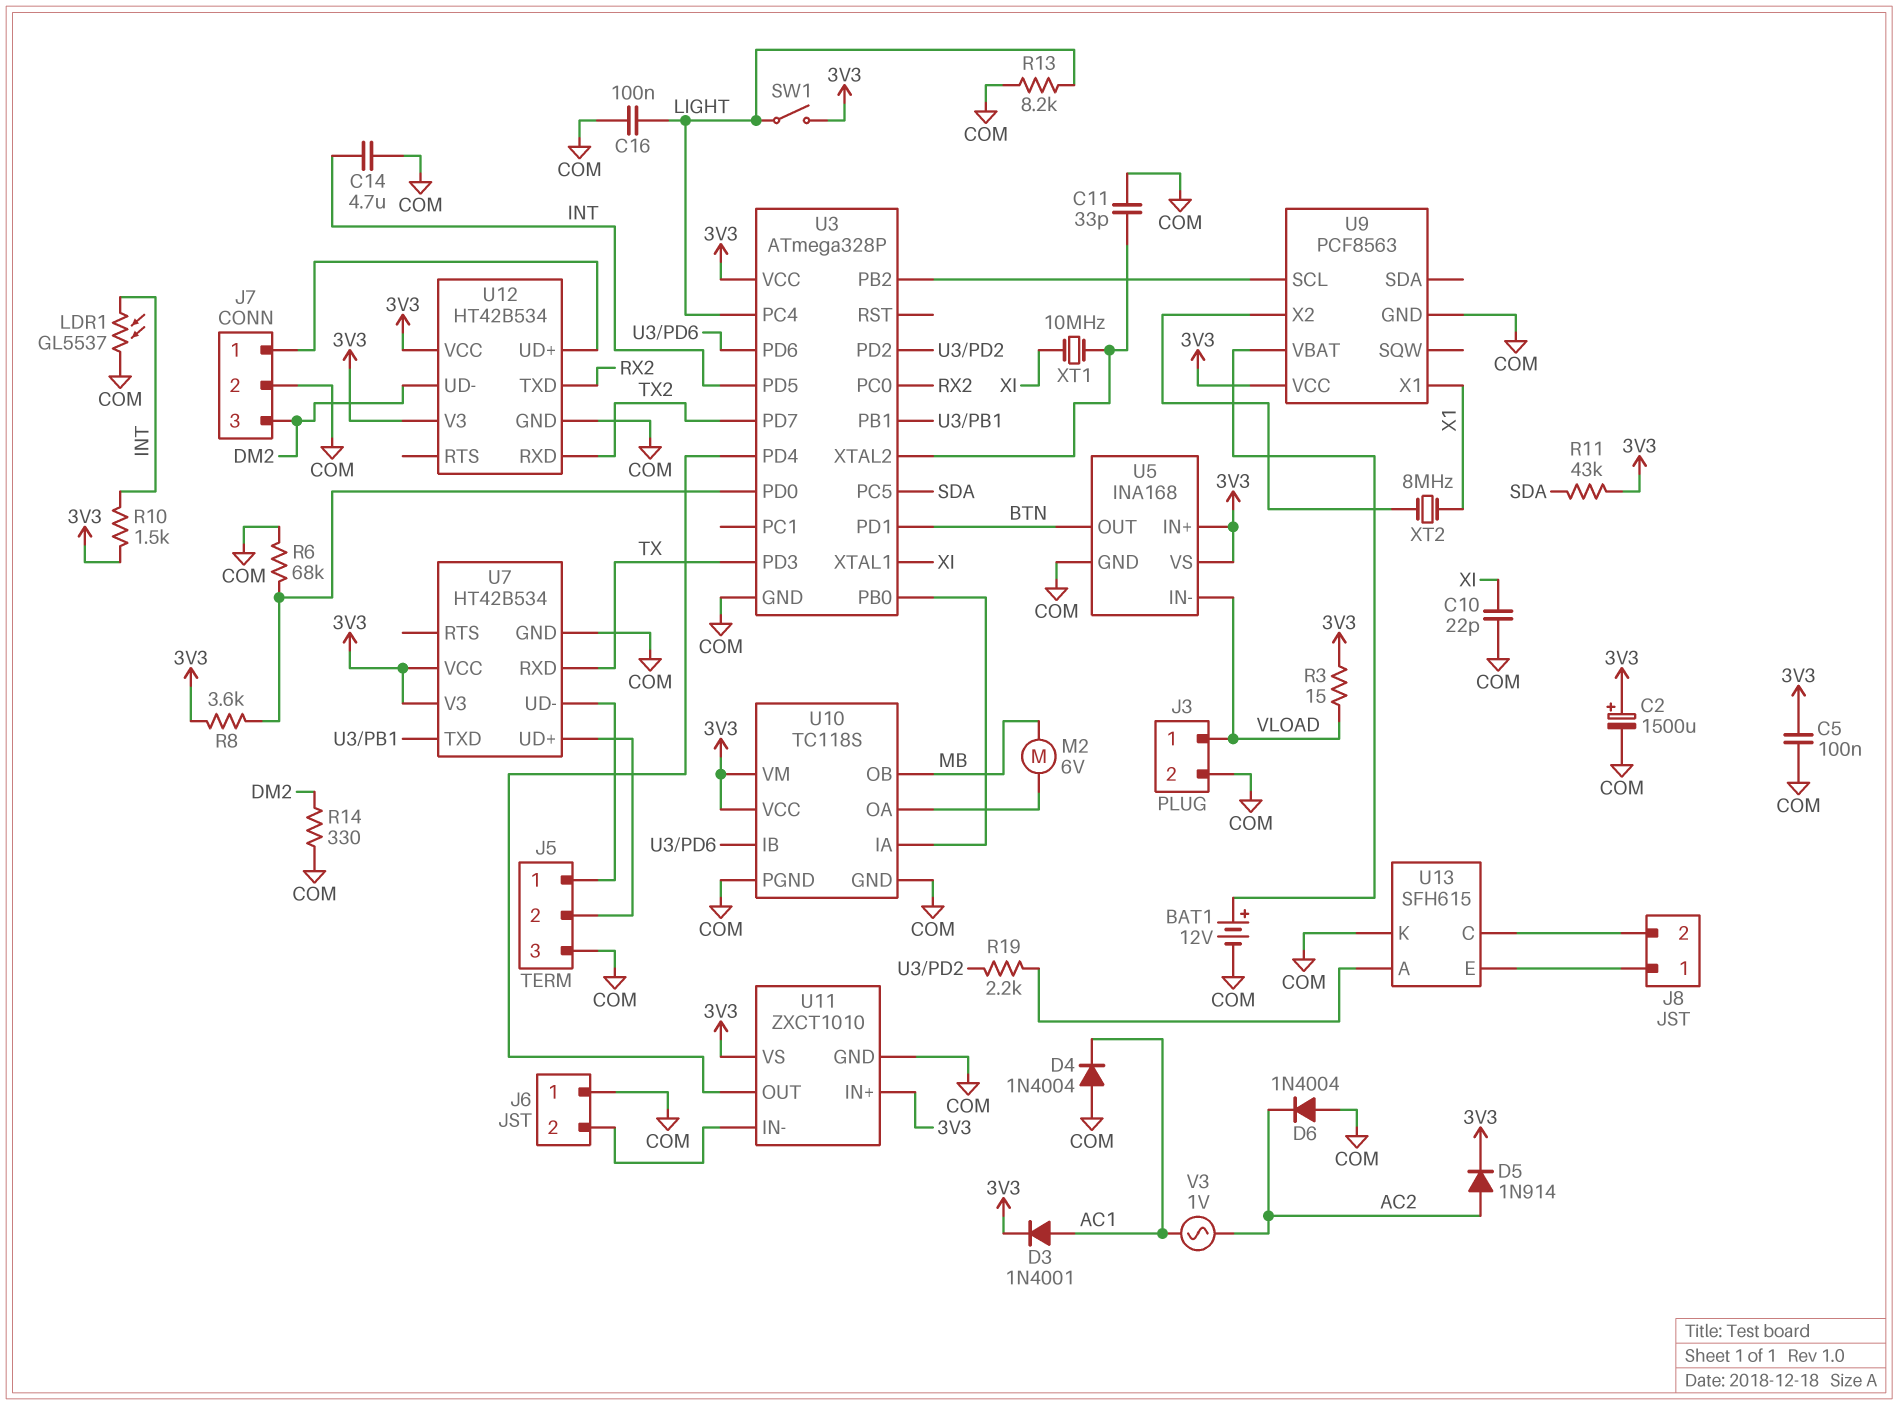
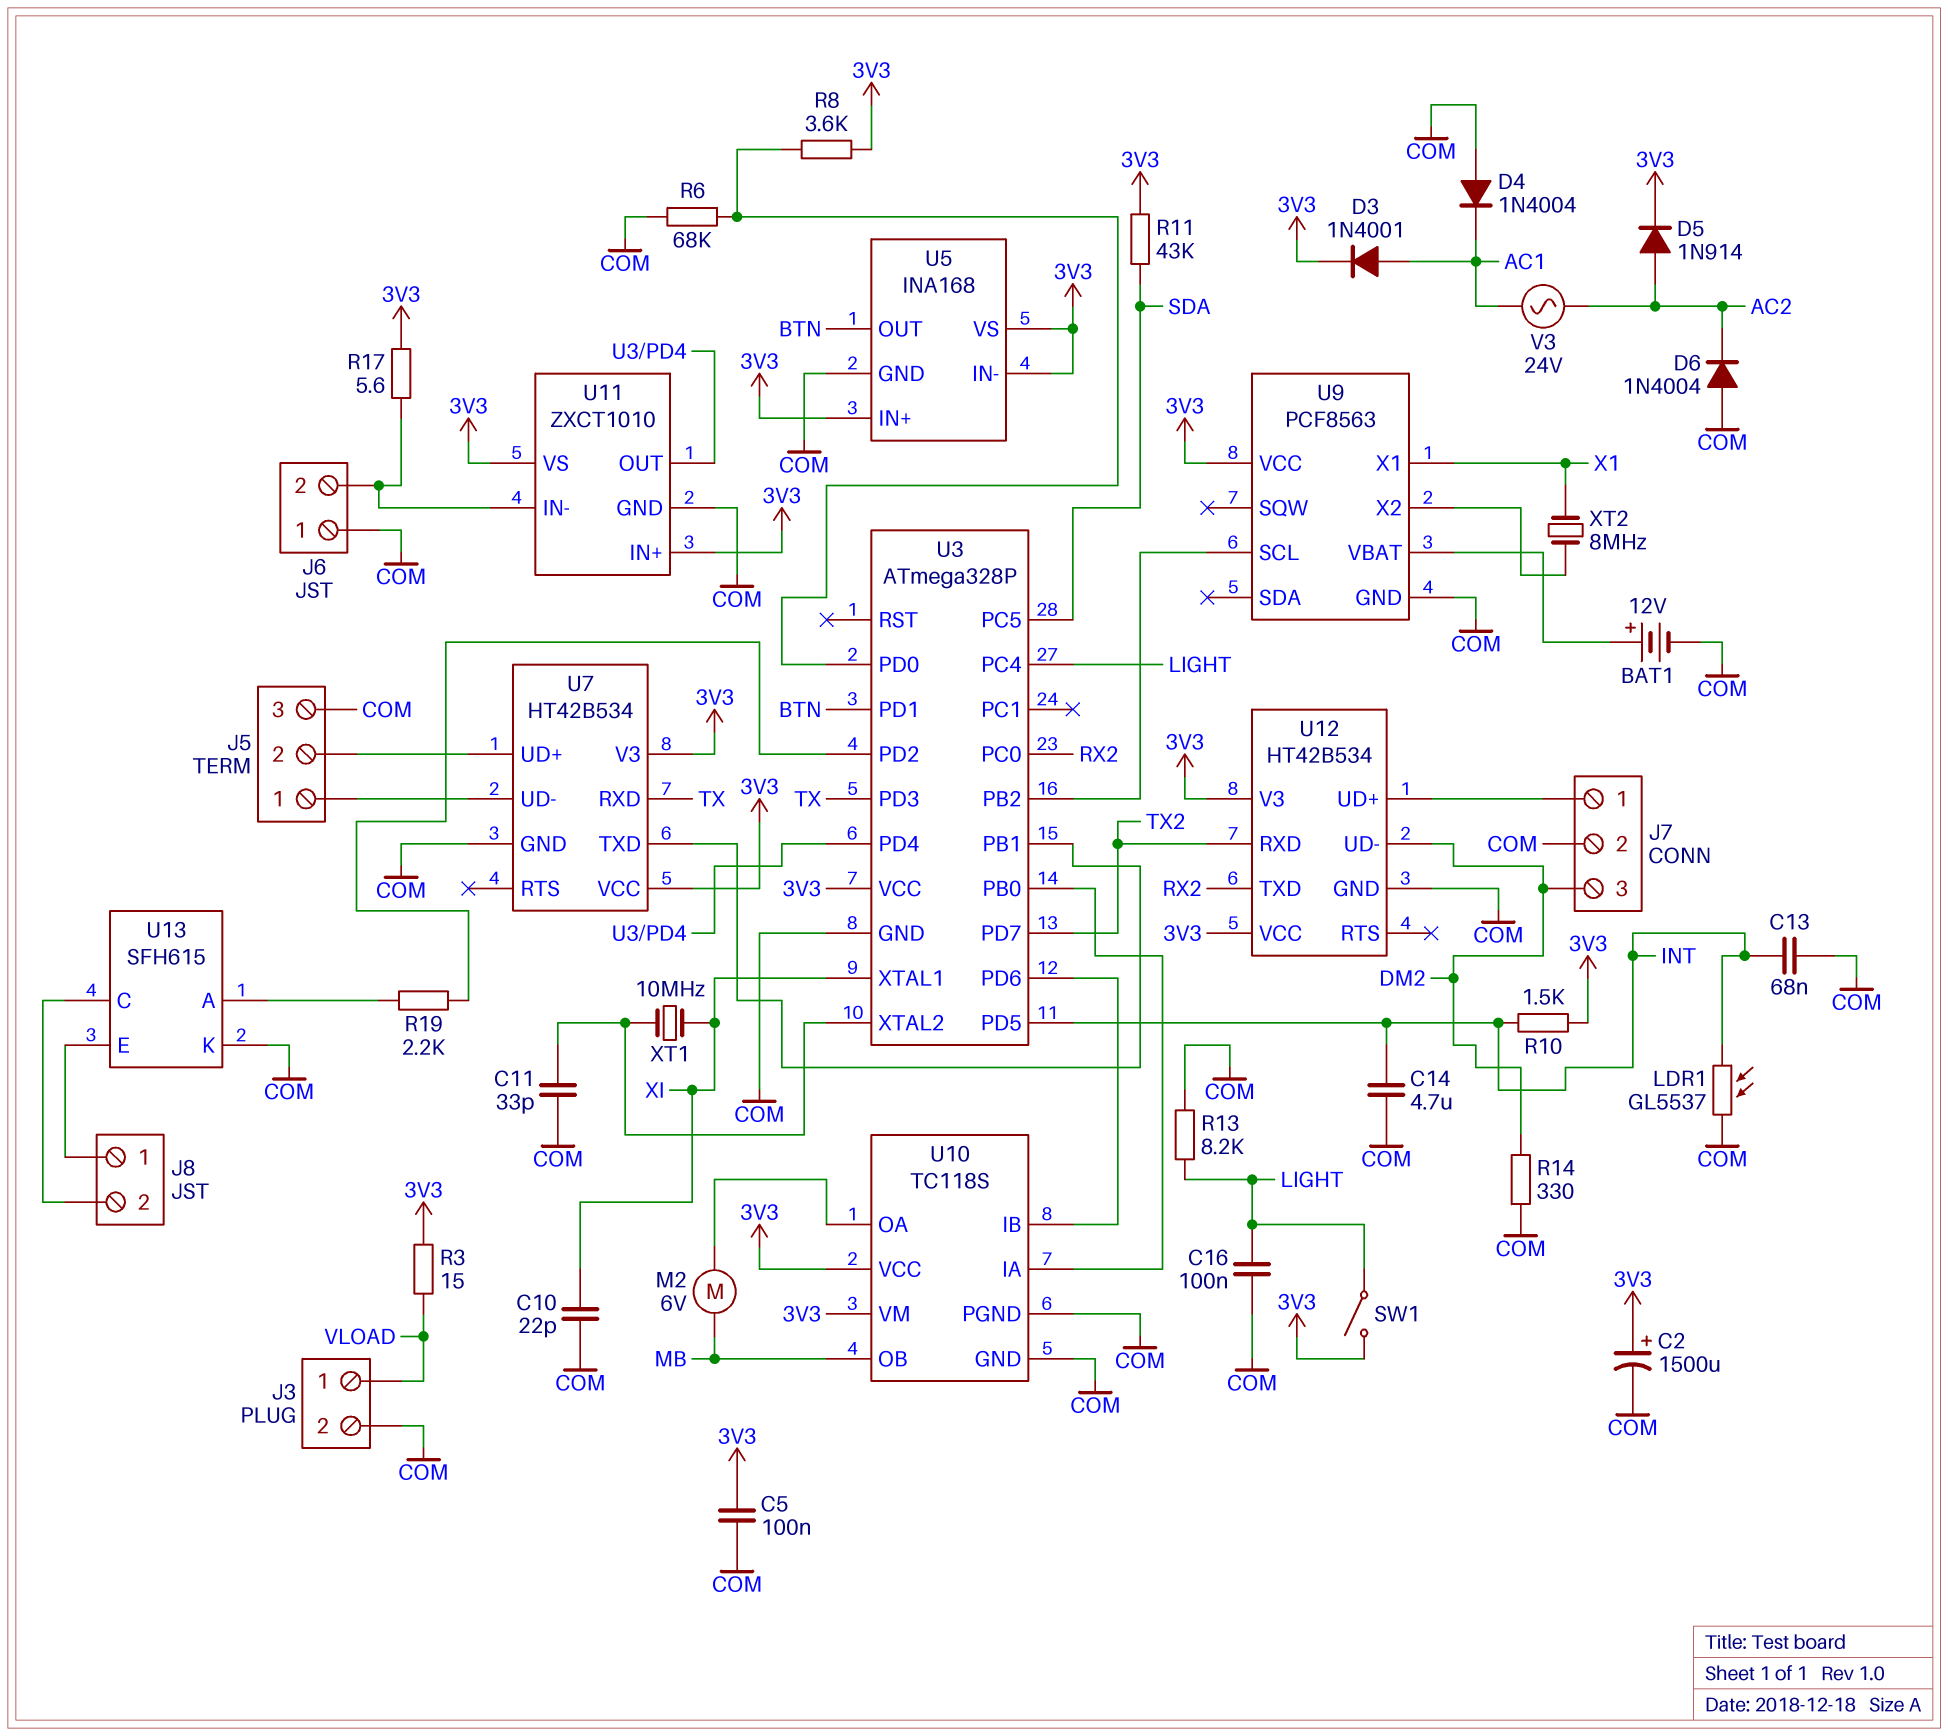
C13: none -> 68nF (COM, INT)
R17: none -> 5.6 (3V3, J6/2)
U5 pin IN-: VLOAD -> 3V3
V3: AC 1V (AC1, AC2) -> AC 24V (AC1, AC2)

